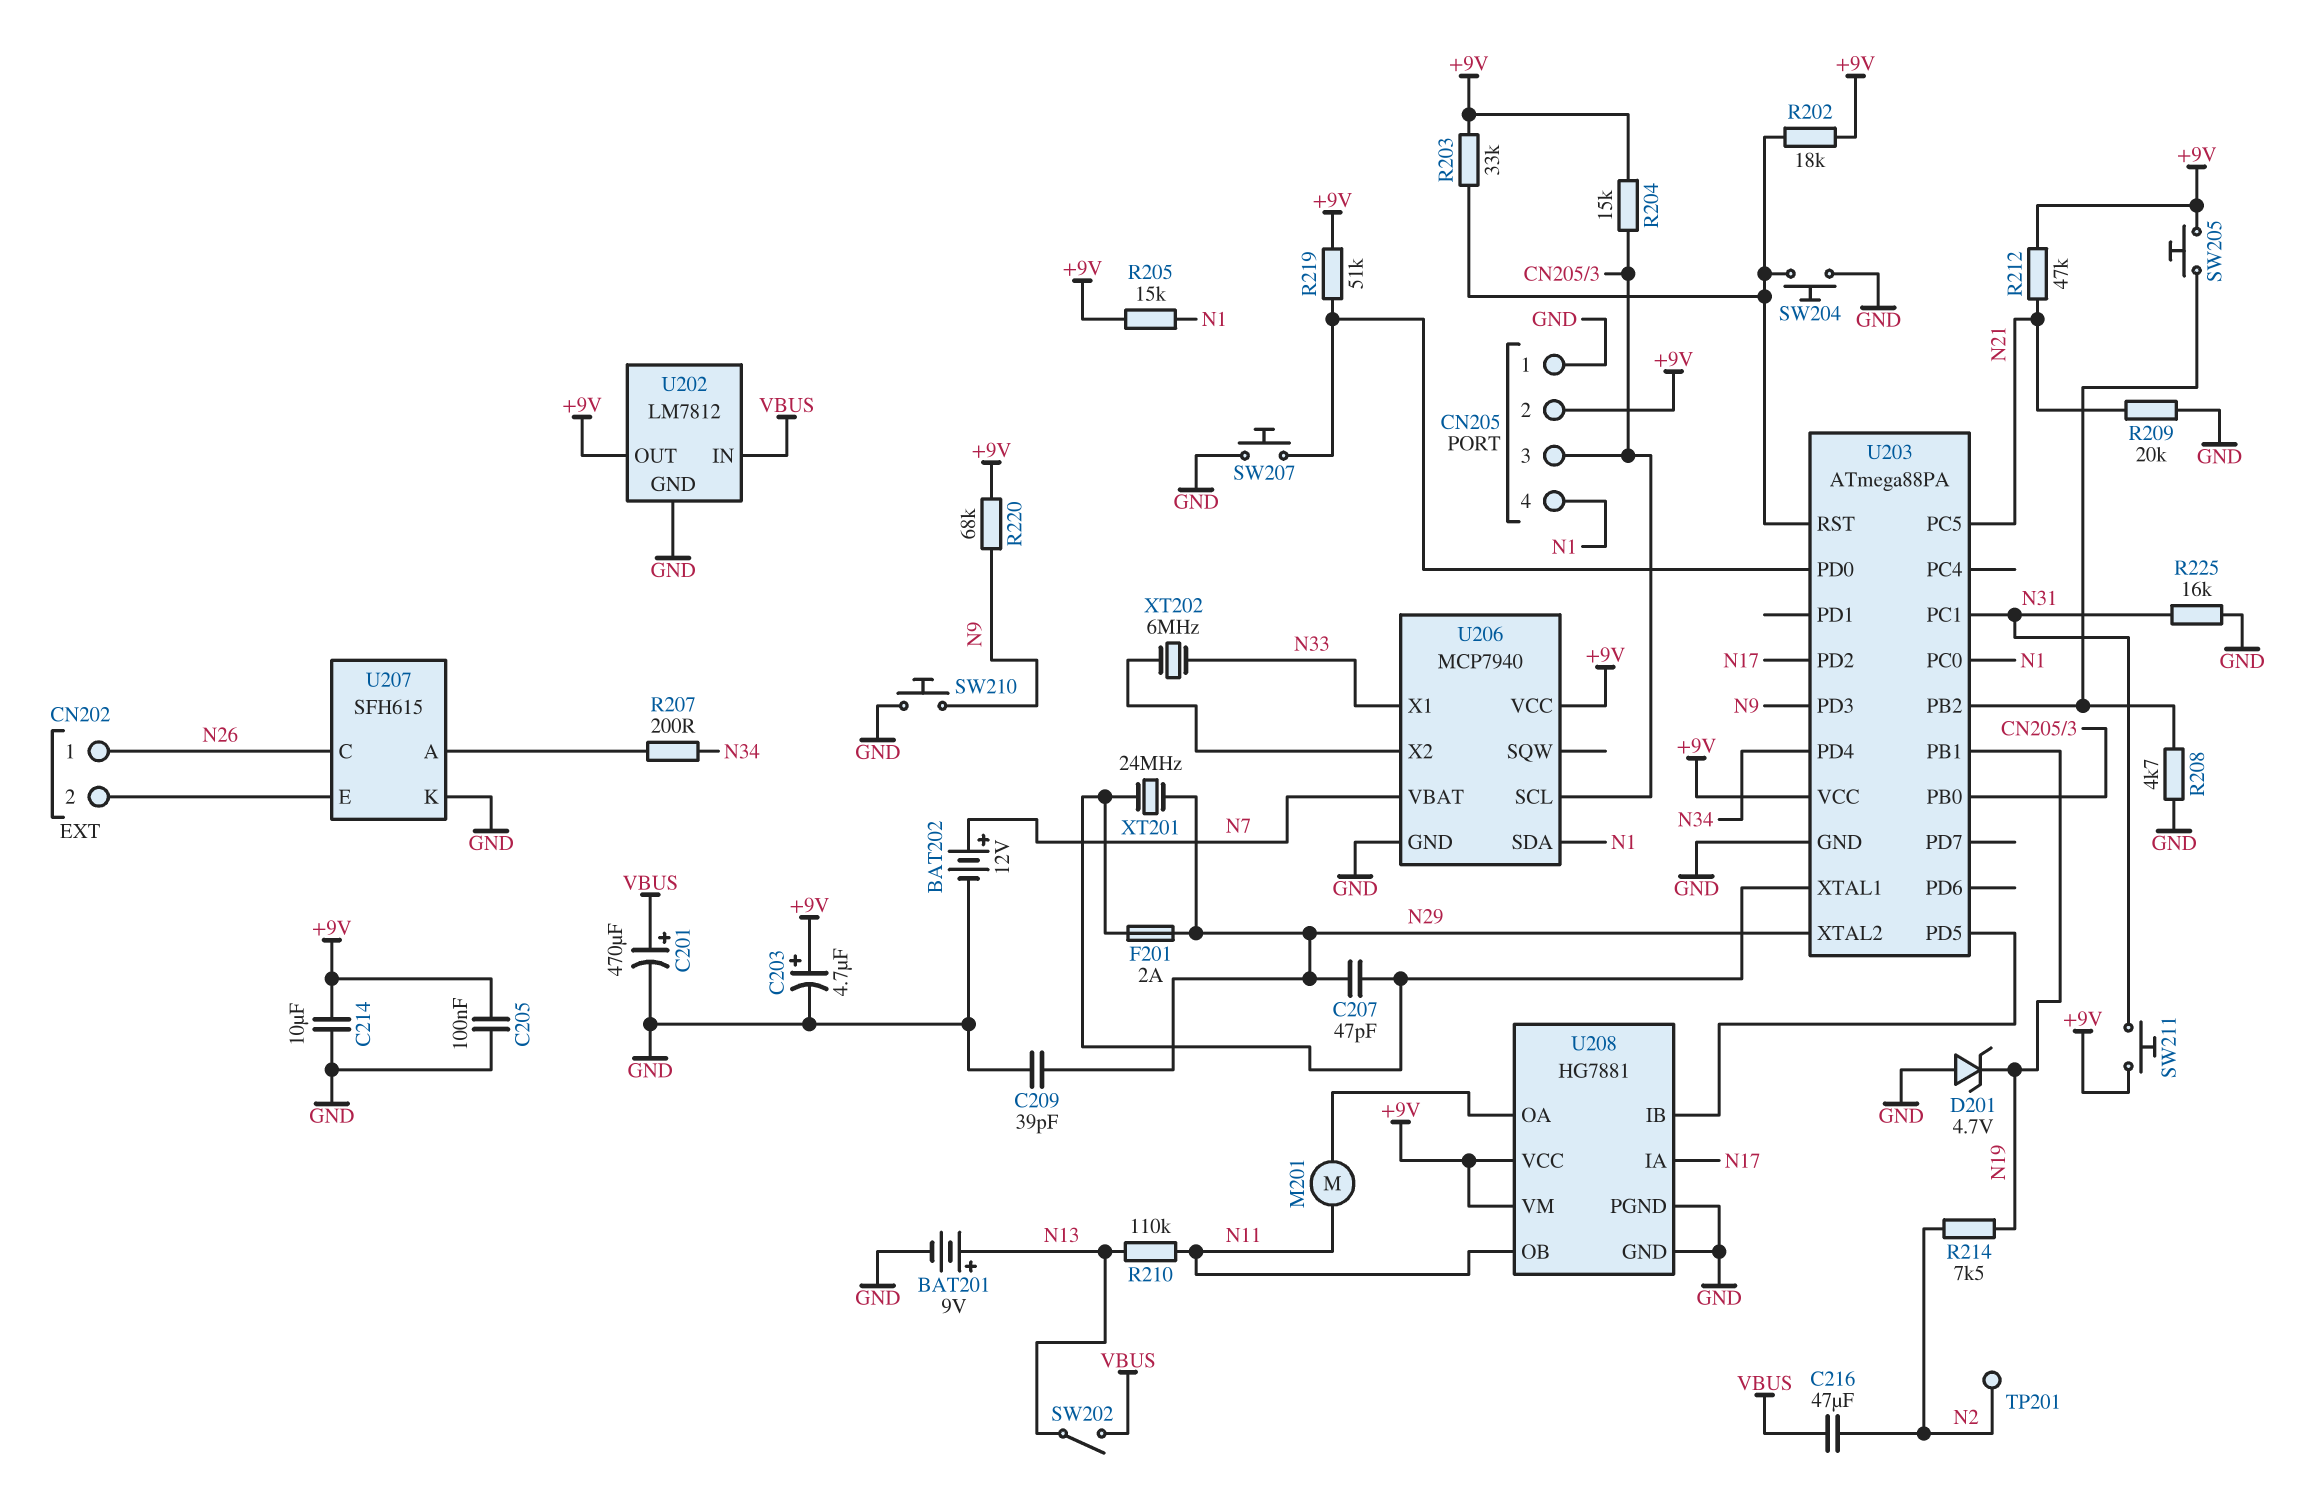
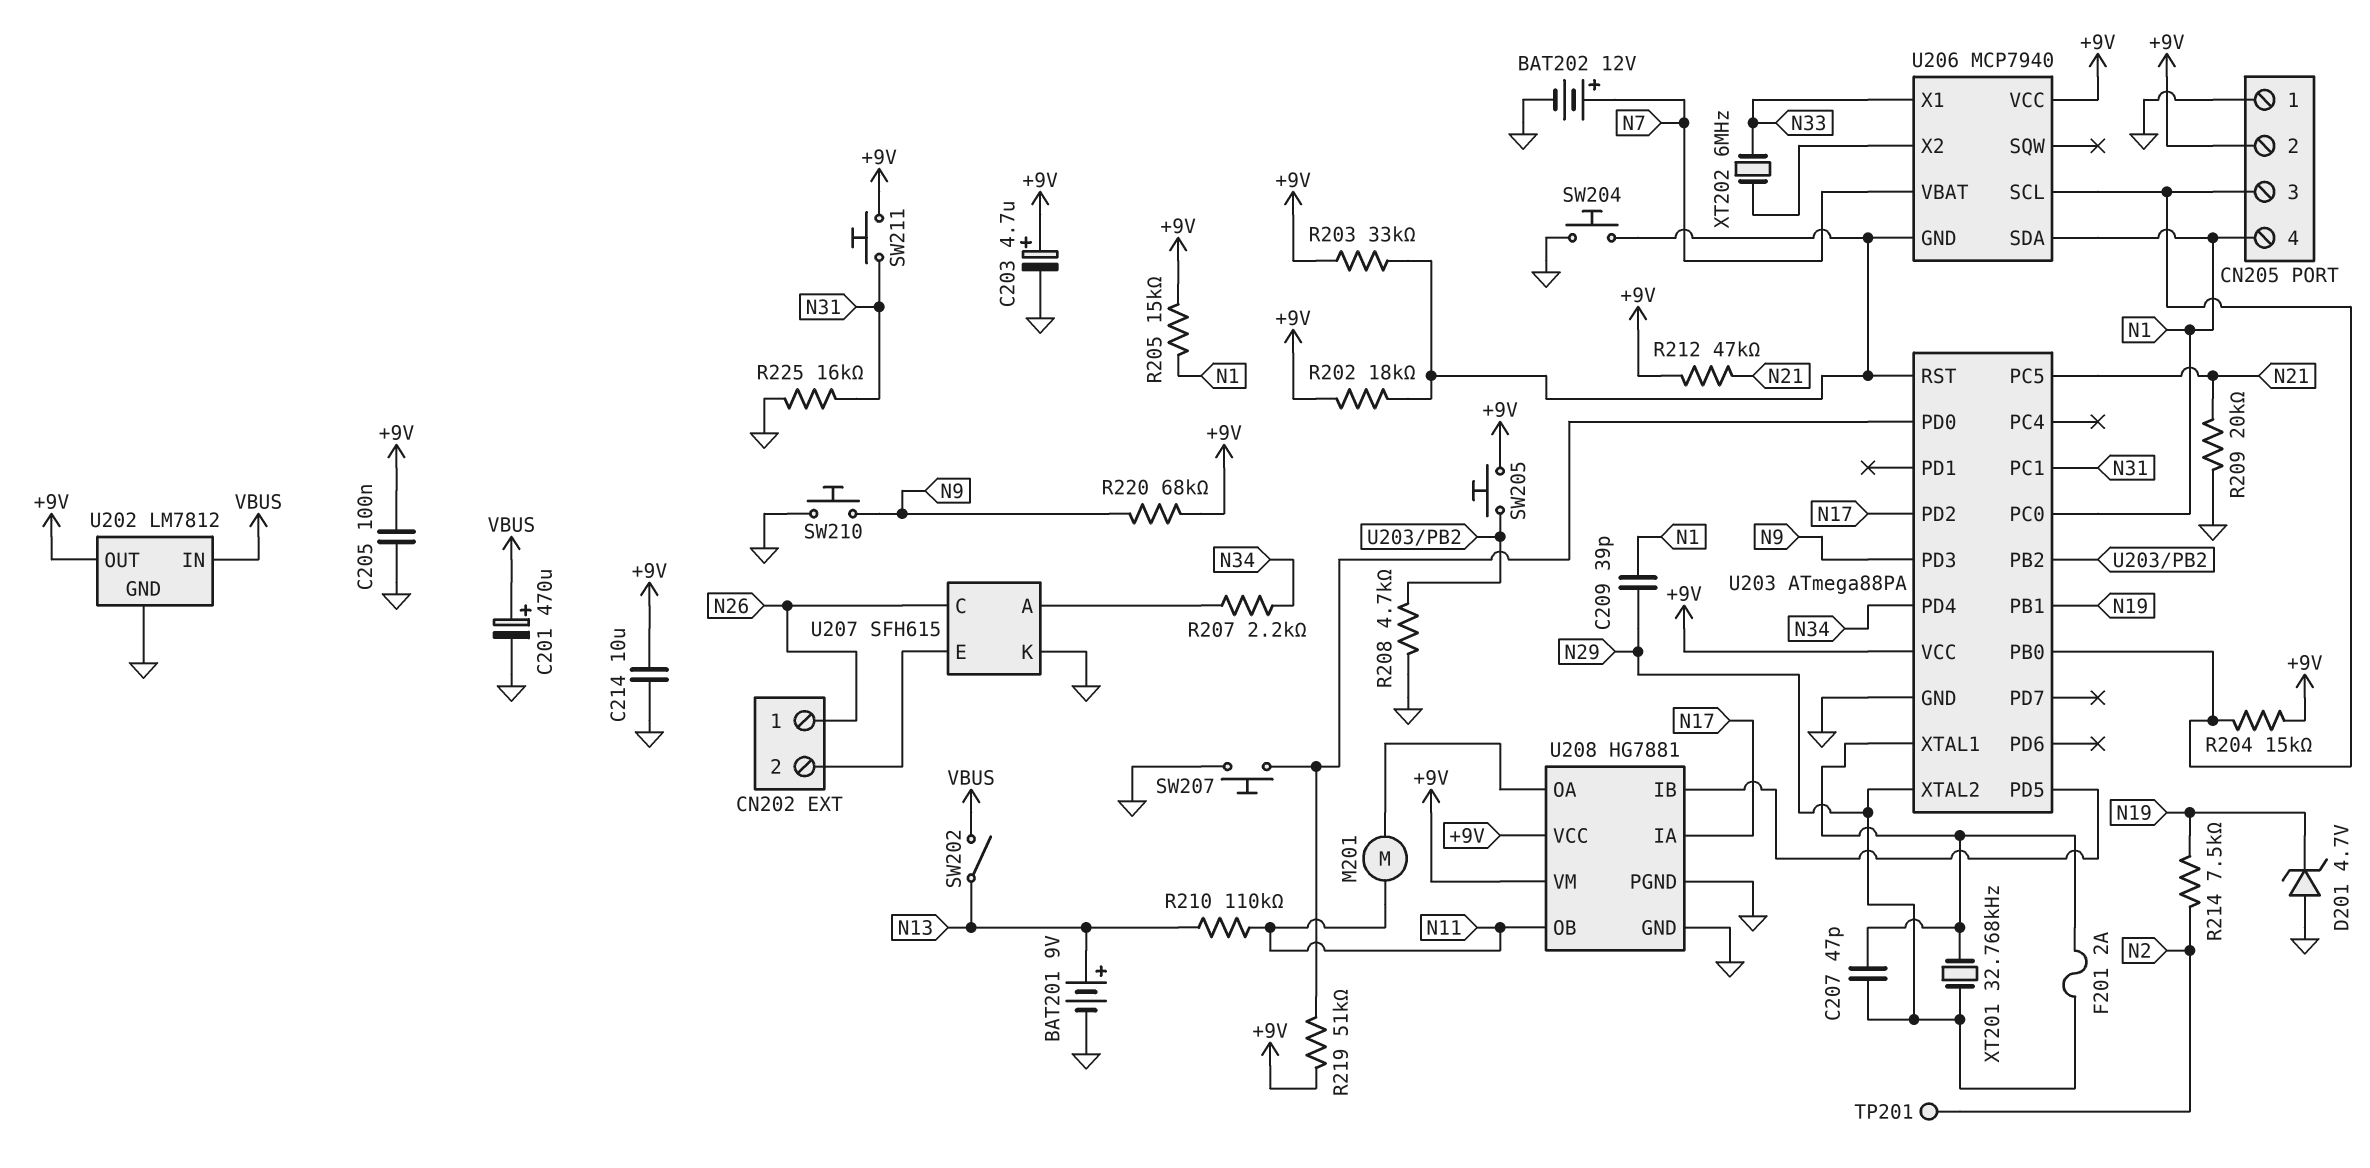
C209: 39pF (GND, N29) -> 39pF (N1, N29)
C216: 47uF (N2, VBUS) -> none
R207: 200 (N34, U207/A) -> 2.2k (N34, U207/A)
U206 pin GND: GND -> U203/RST
XT201: 24MHz (N29, U203/XTAL1) -> 32.768kHz (N29, U203/XTAL1)

